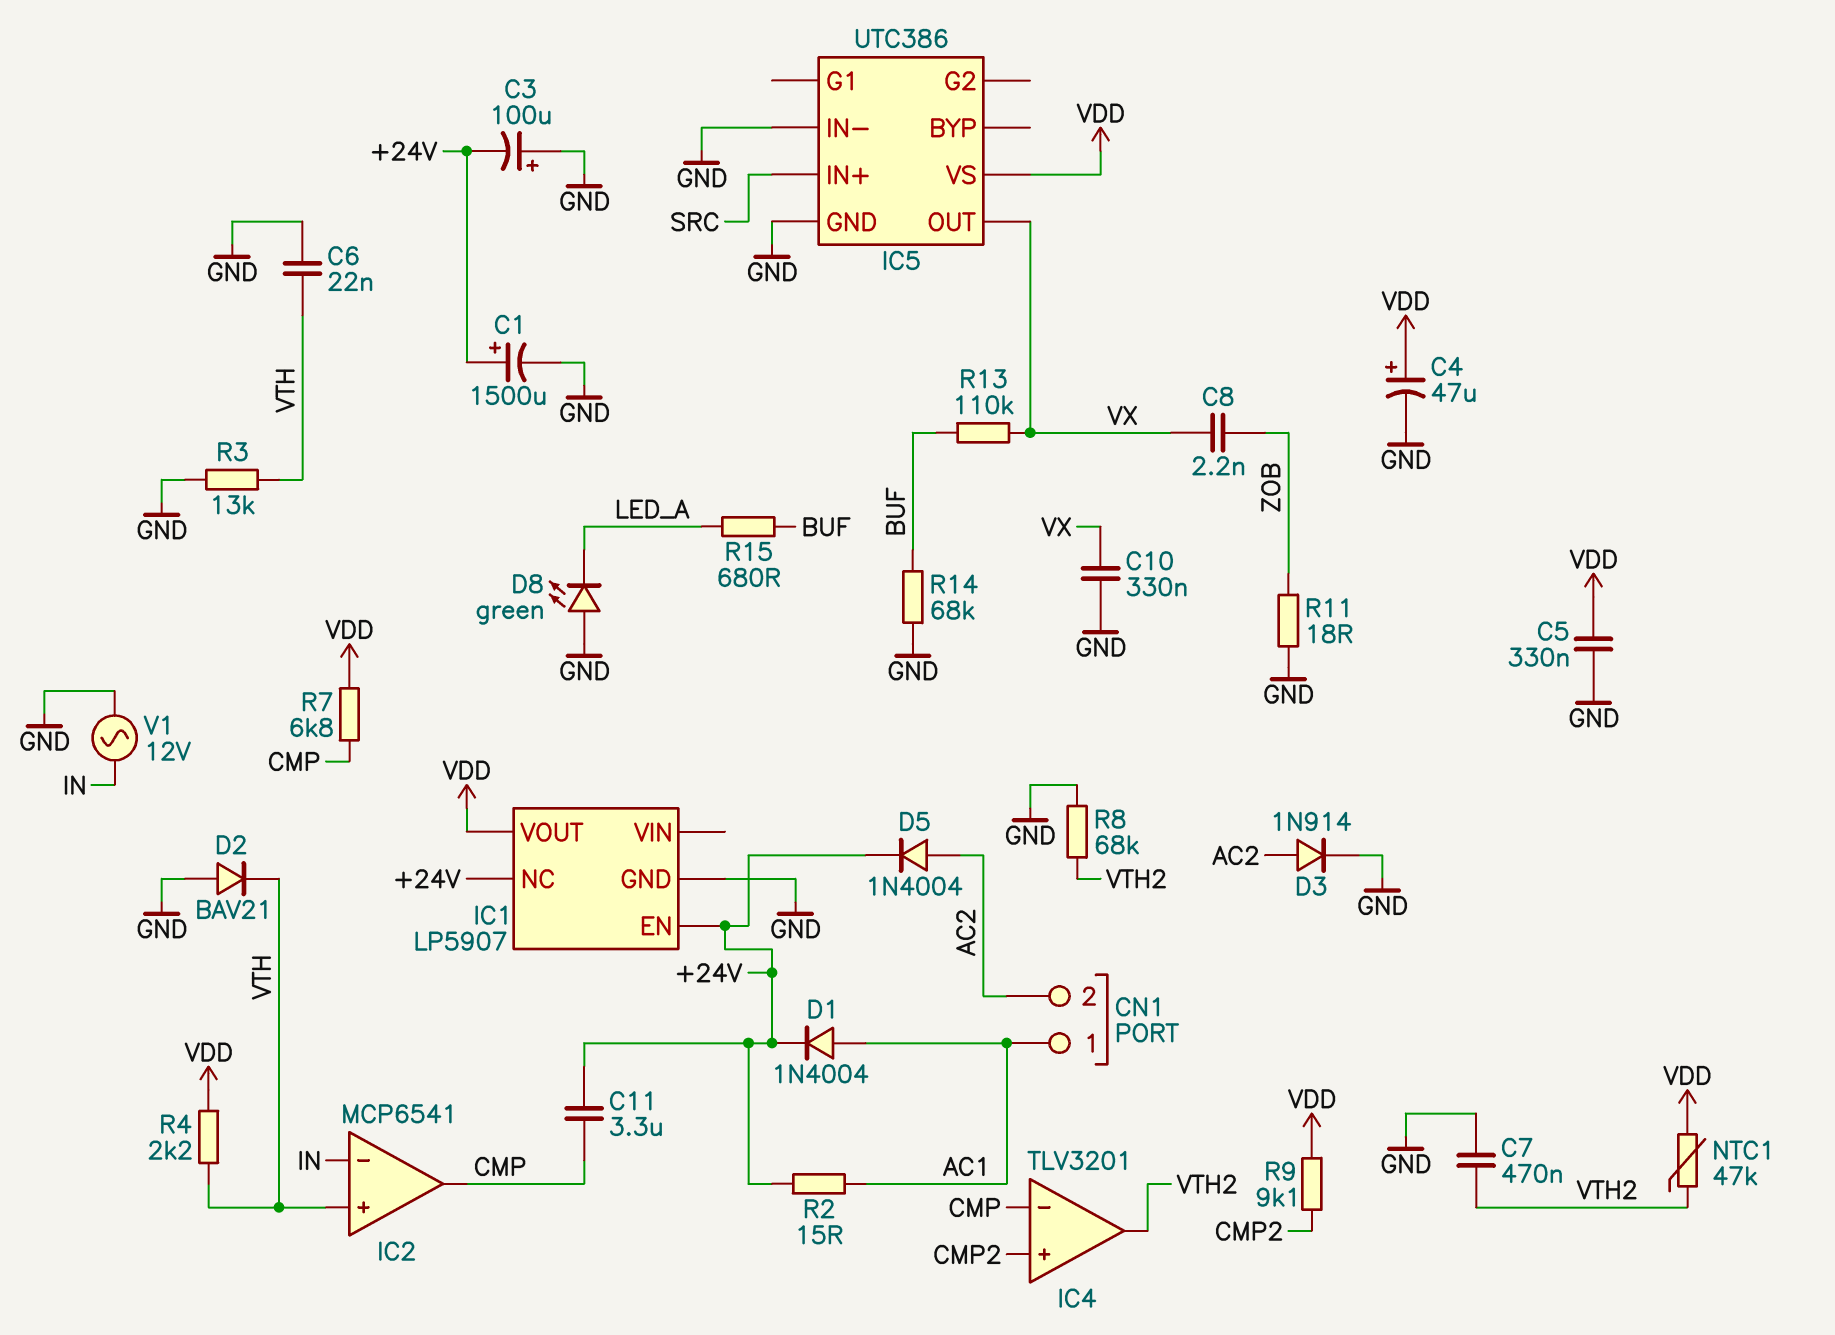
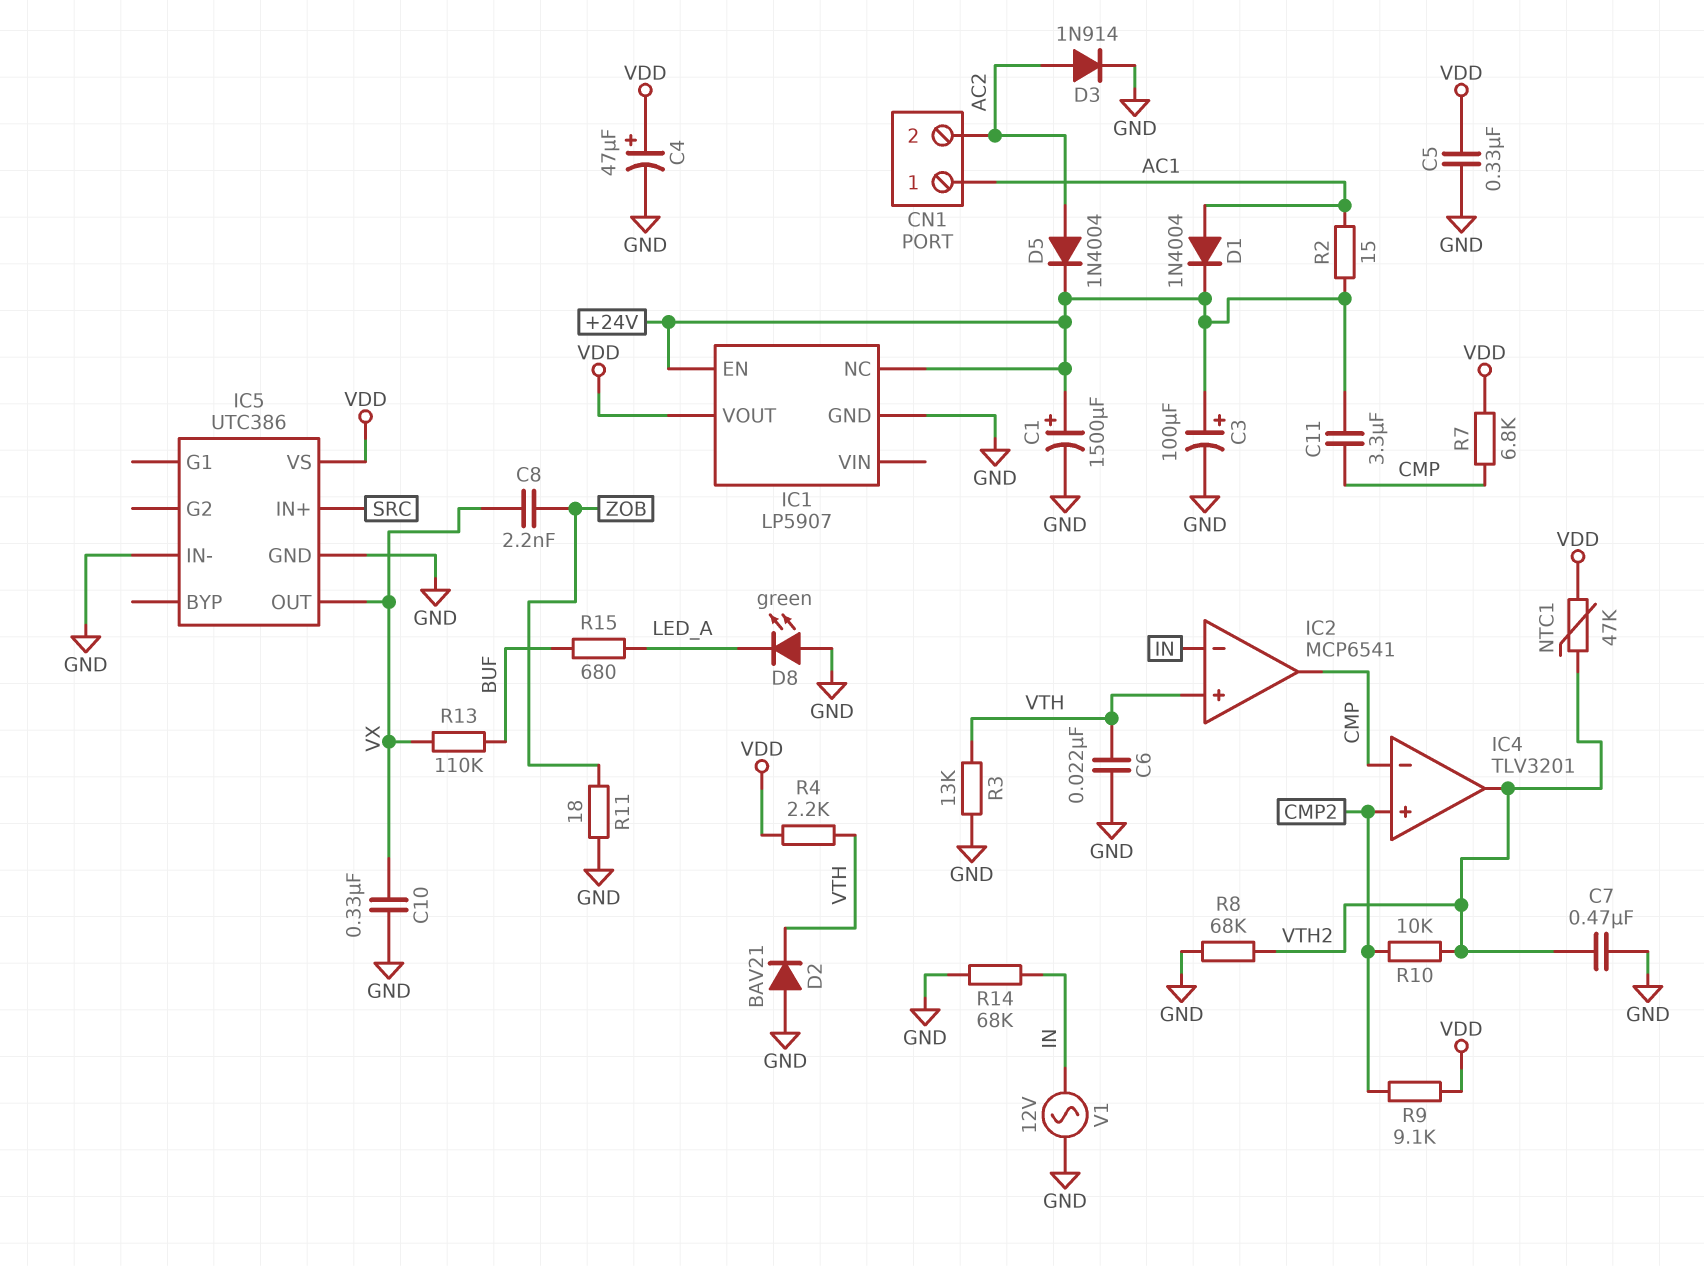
C3: 100uF (plus GND, minus +24V) -> 100uF (plus +24V, minus GND)
R10: none -> 10k (CMP2, VTH2)
R14: 68k (BUF, GND) -> 68k (GND, IN)

